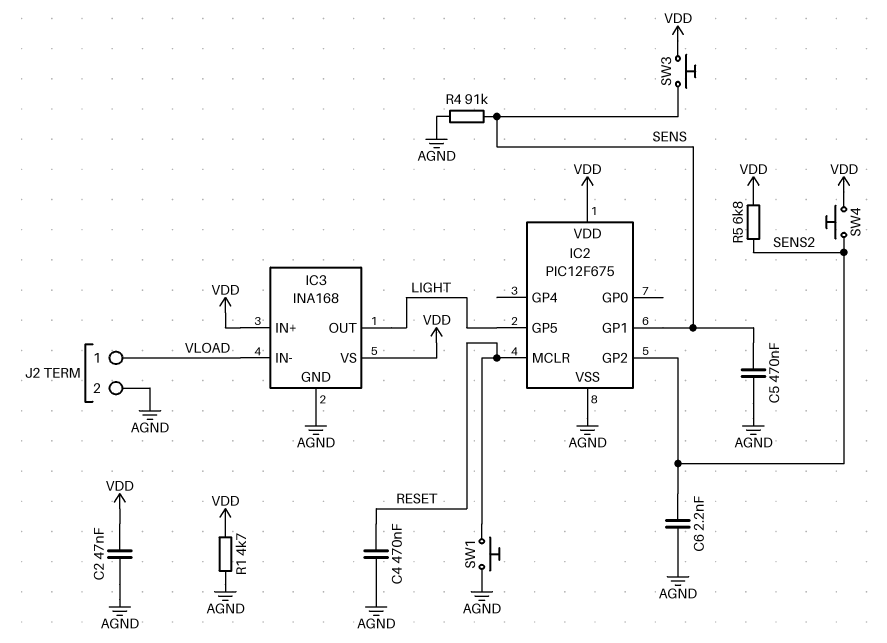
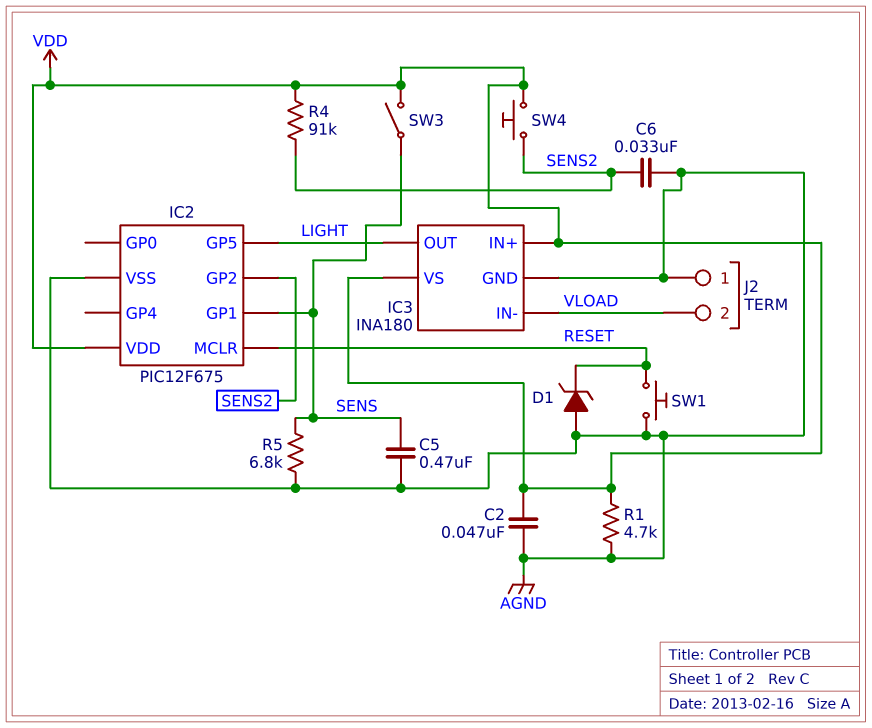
C4: 470nF (AGND, RESET) -> none
C6: 2.2nF (AGND, SENS2) -> 33nF (AGND, SENS2)
D1: none -> zener (A AGND, K RESET)
IC3: INA168 -> INA180
J2 pin 1: VLOAD -> AGND
J2 pin 2: AGND -> VLOAD
R4: 91k (AGND, SENS) -> 91k (SENS2, VDD)
R5: 6.8k (SENS2, VDD) -> 6.8k (AGND, SENS)
SW3: button (SENS, VDD) -> switch (SENS, VDD)

